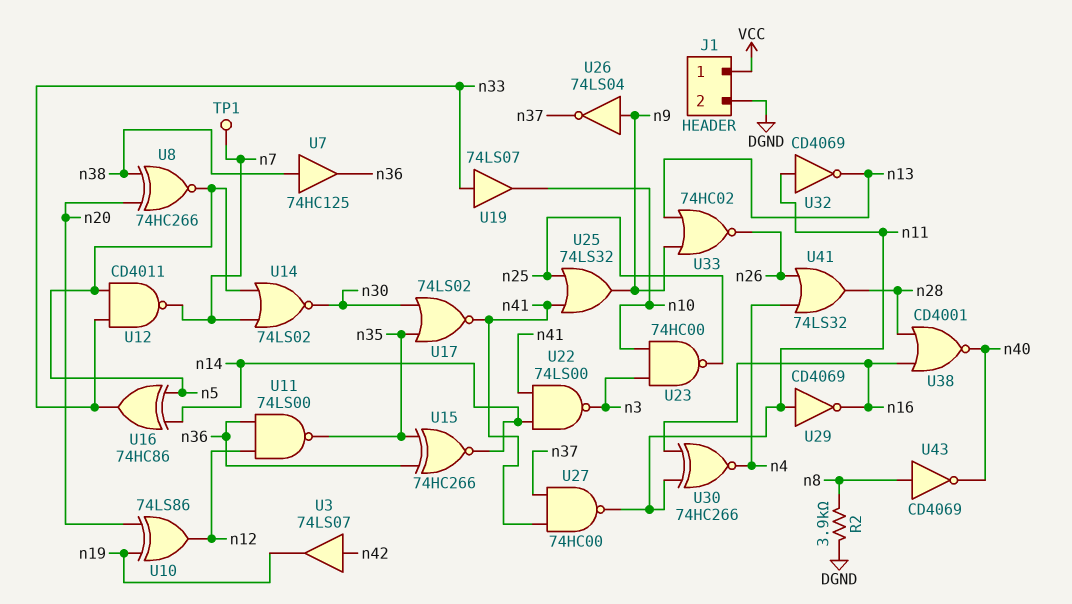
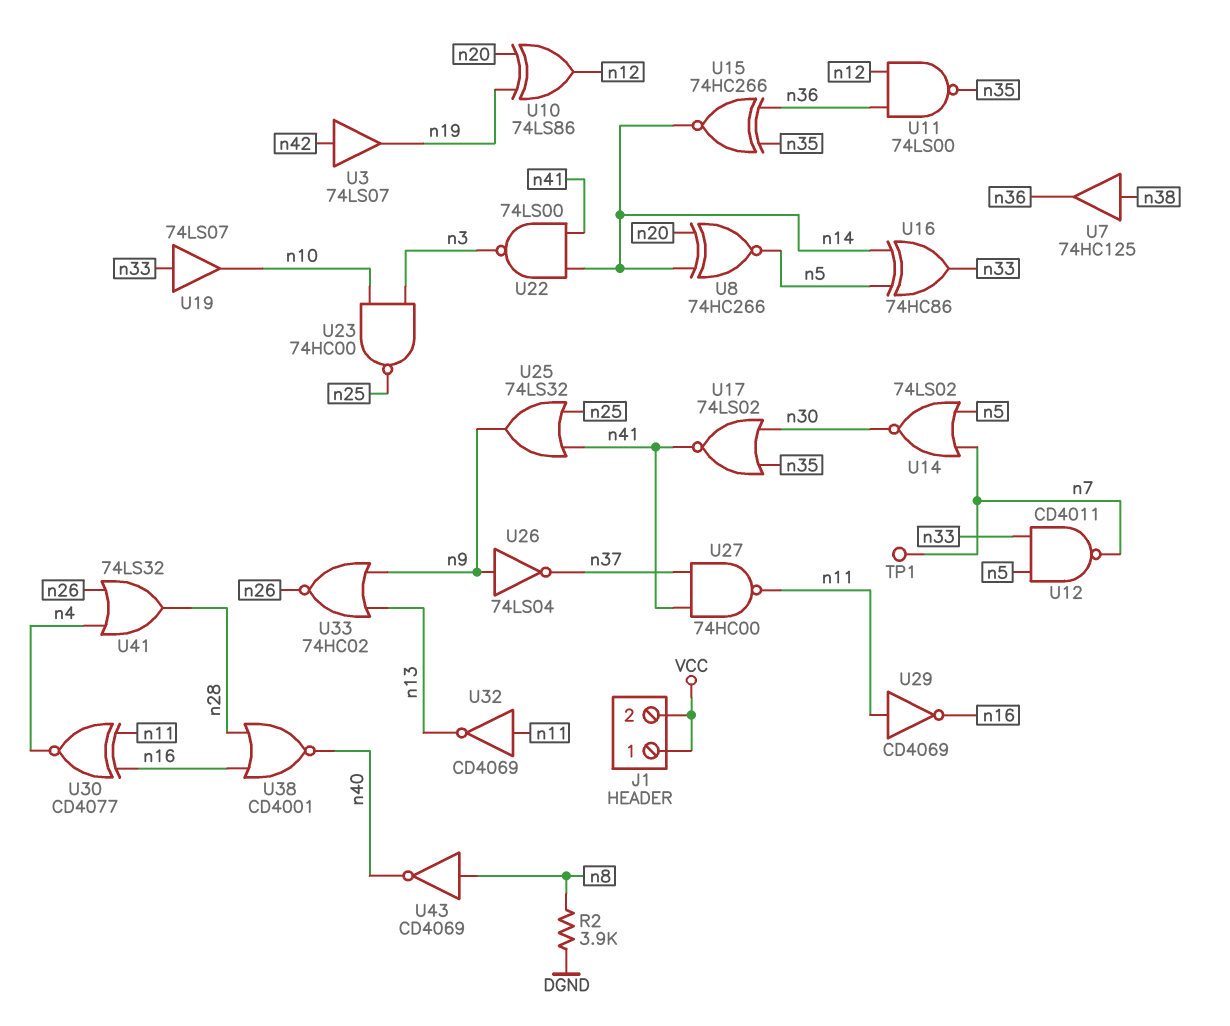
J1 pin 2: DGND -> VCC
U8: XNOR 74HC266 (in n20, in n38, out n5) -> XNOR 74HC266 (in n14, in n20, out n5)
U30: XNOR 74HC266 (in n11, in n16, out n4) -> XNOR CD4077 (in n11, in n16, out n4)

